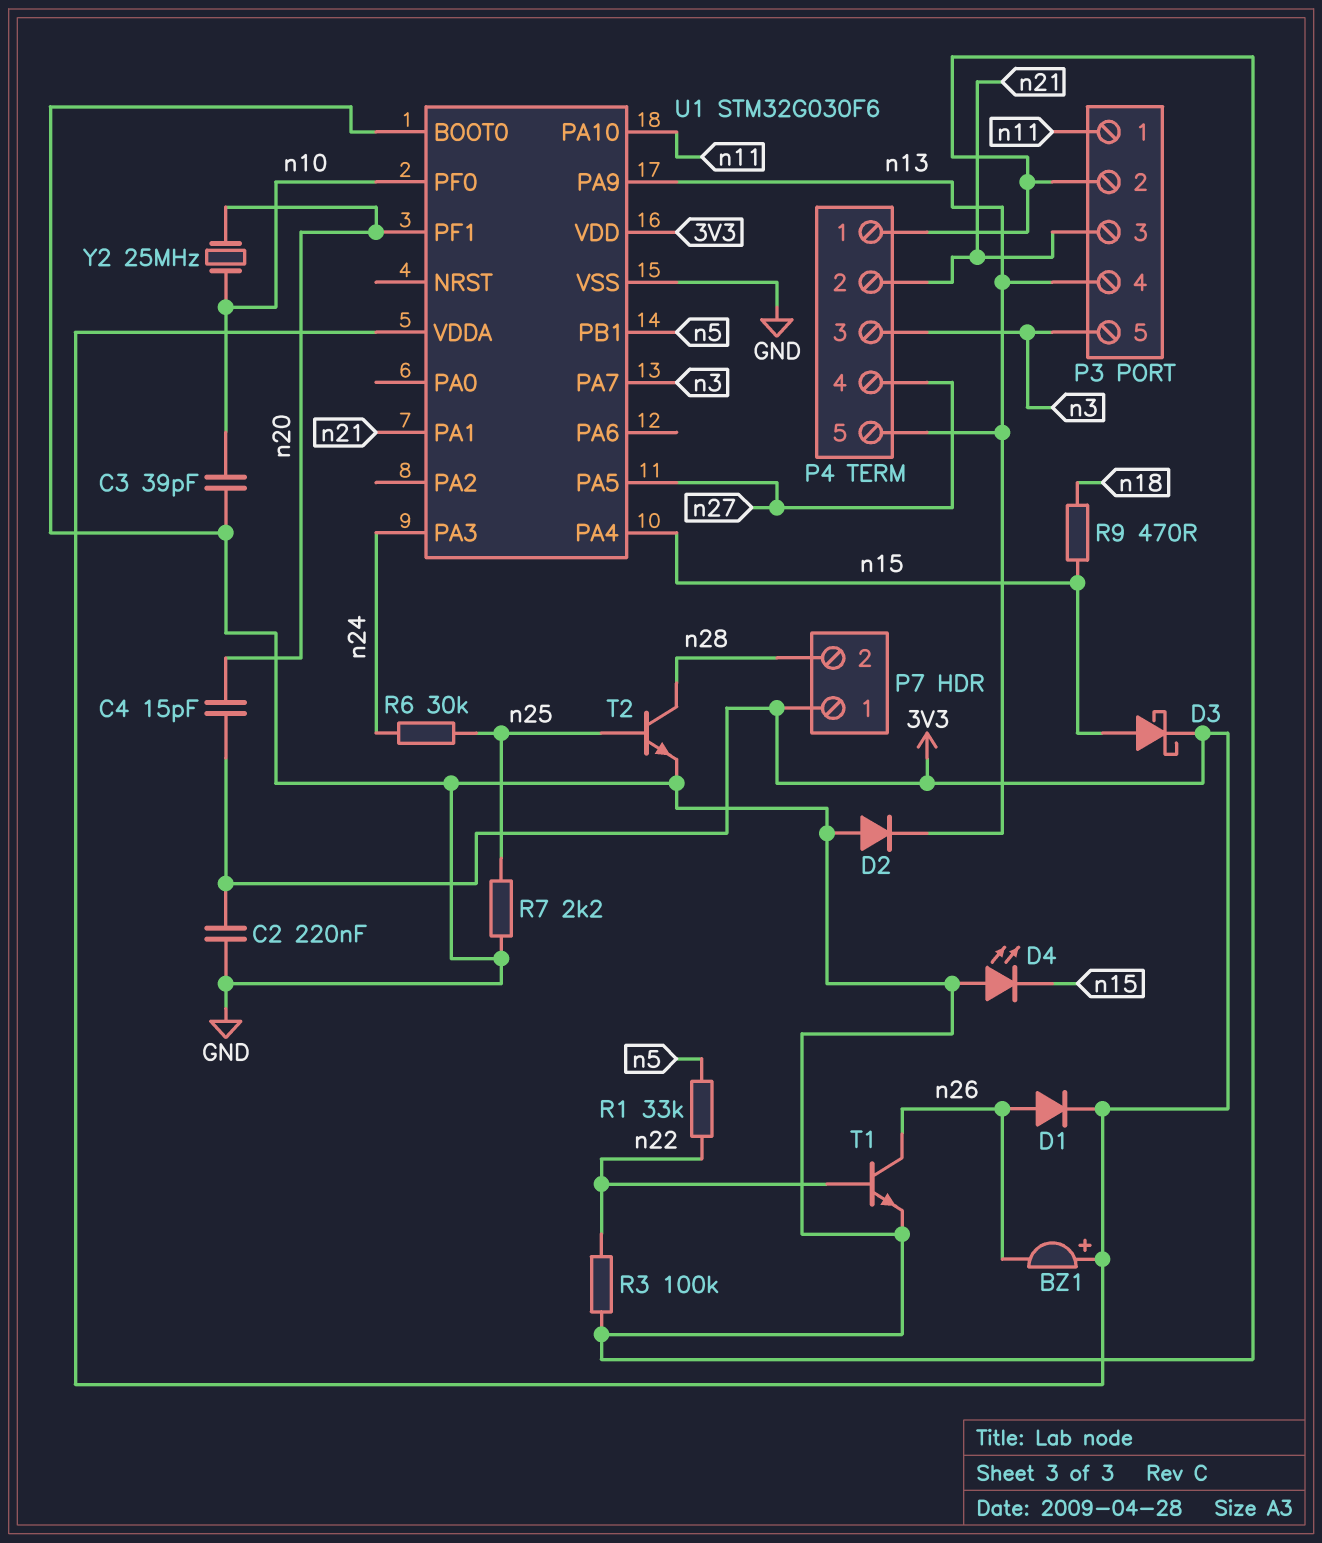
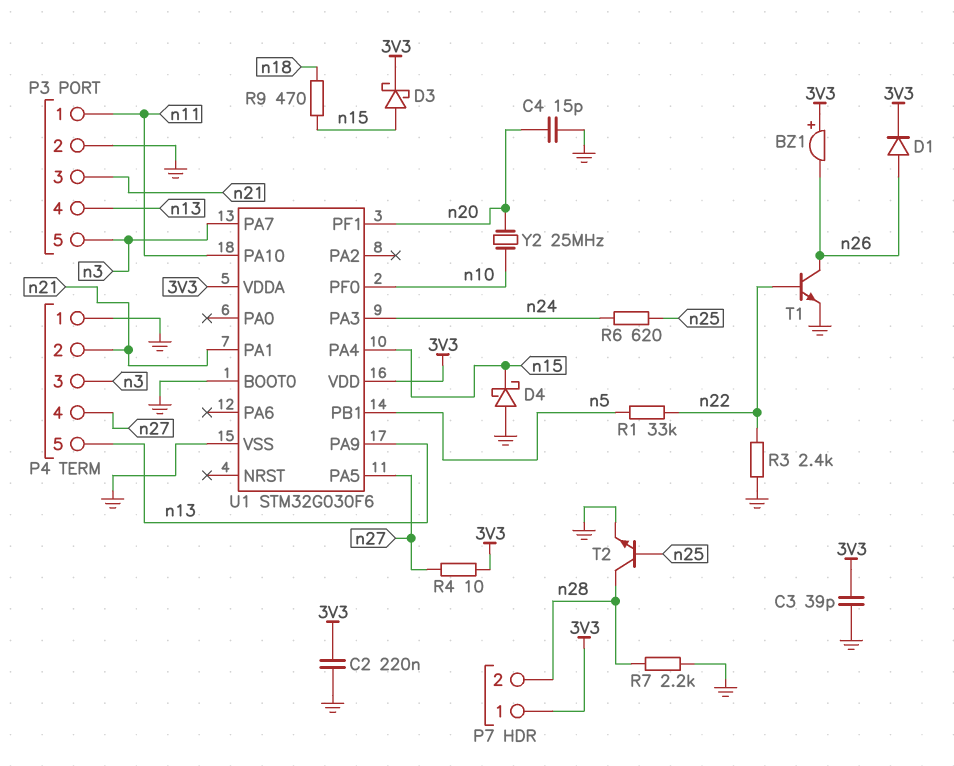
C3: 39pF (GND, n10) -> 39pF (3V3, GND)
C4: 15pF (3V3, n20) -> 15pF (GND, n20)
D2: diode (A GND, K n13) -> none
D4: LED (A GND, K n15) -> schottky (A GND, K n15)
R3: 100k (GND, n22) -> 2.4k (GND, n22)
R4: none -> 10 (3V3, n27)
R6: 30k (n24, n25) -> 620 (n24, n25)
R7: 2.2k (GND, n25) -> 2.2k (GND, n28)

